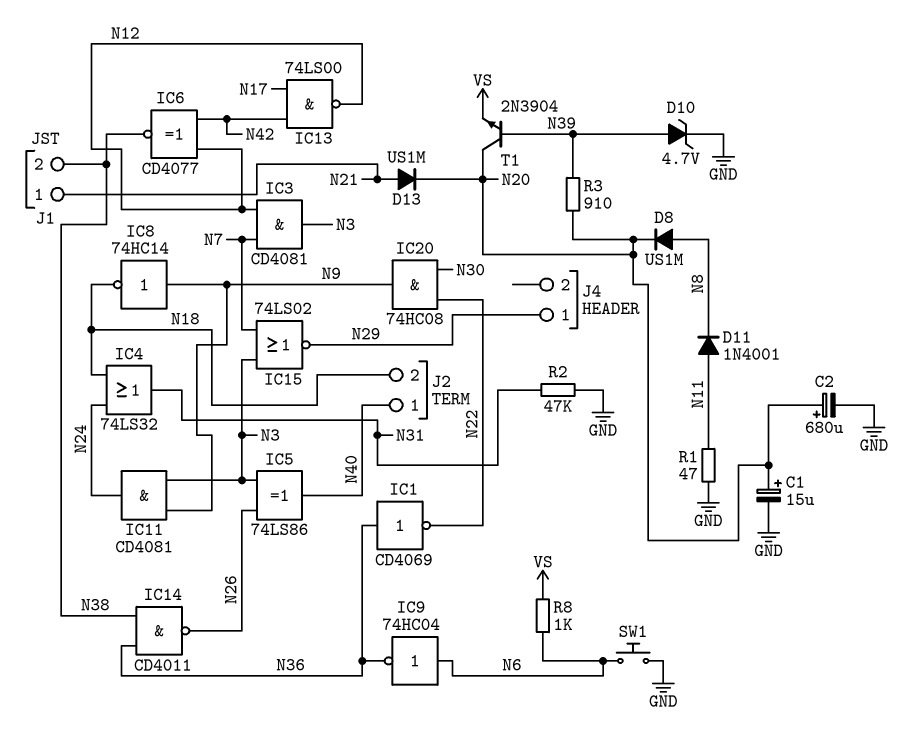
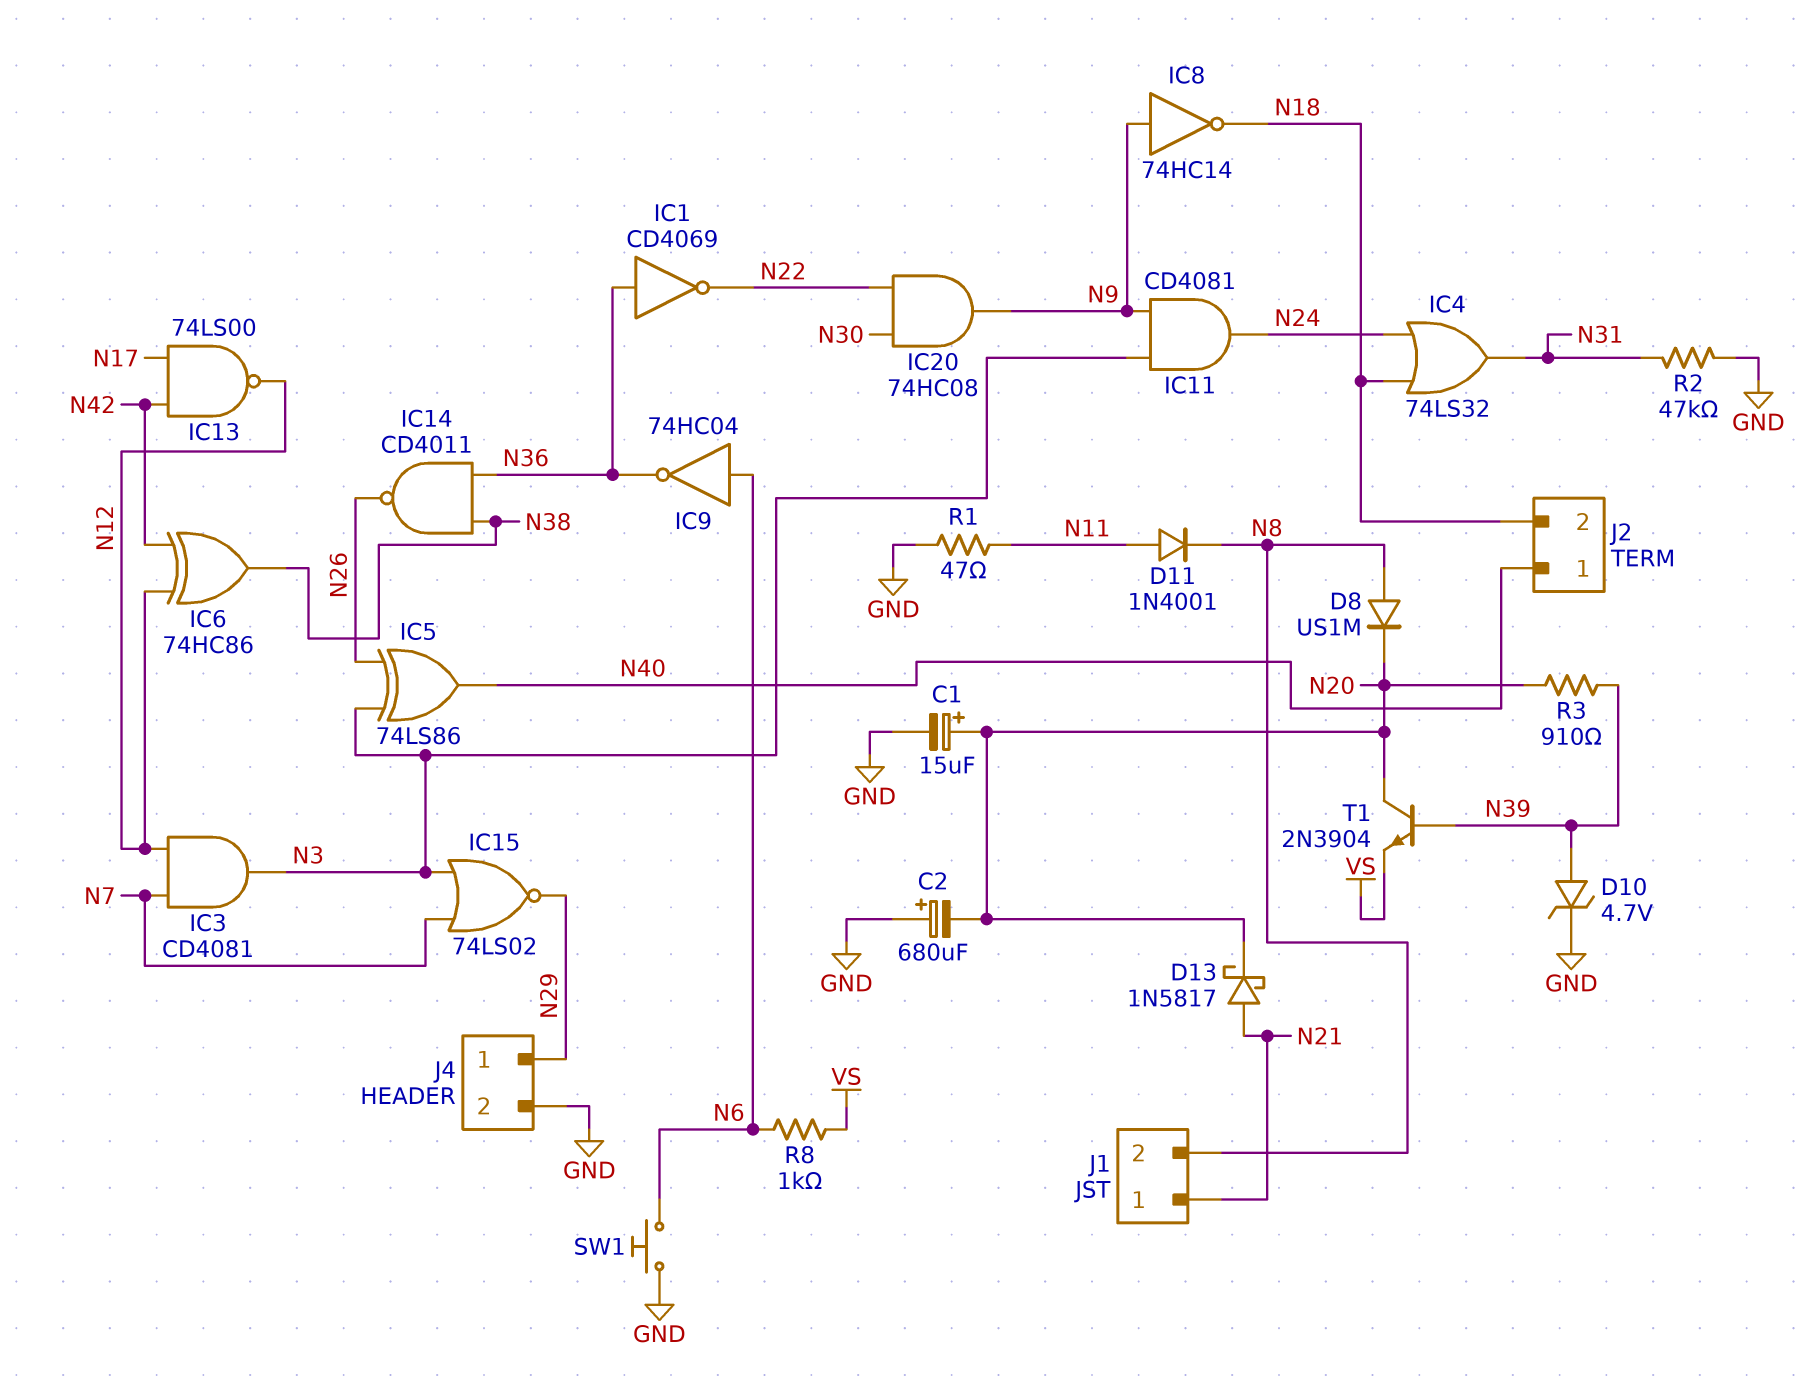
C2: 680uF (plus N20, minus GND) -> 680uF (plus GND, minus N20)
D13: diode US1M (A N21, K N20) -> schottky 1N5817 (A N21, K N20)
IC6: XNOR CD4077 (in N12, in N42, out N38) -> XOR 74HC86 (in N12, in N42, out N38)
J1 pin 2: N38 -> N8
J4 pin 2: none -> GND

